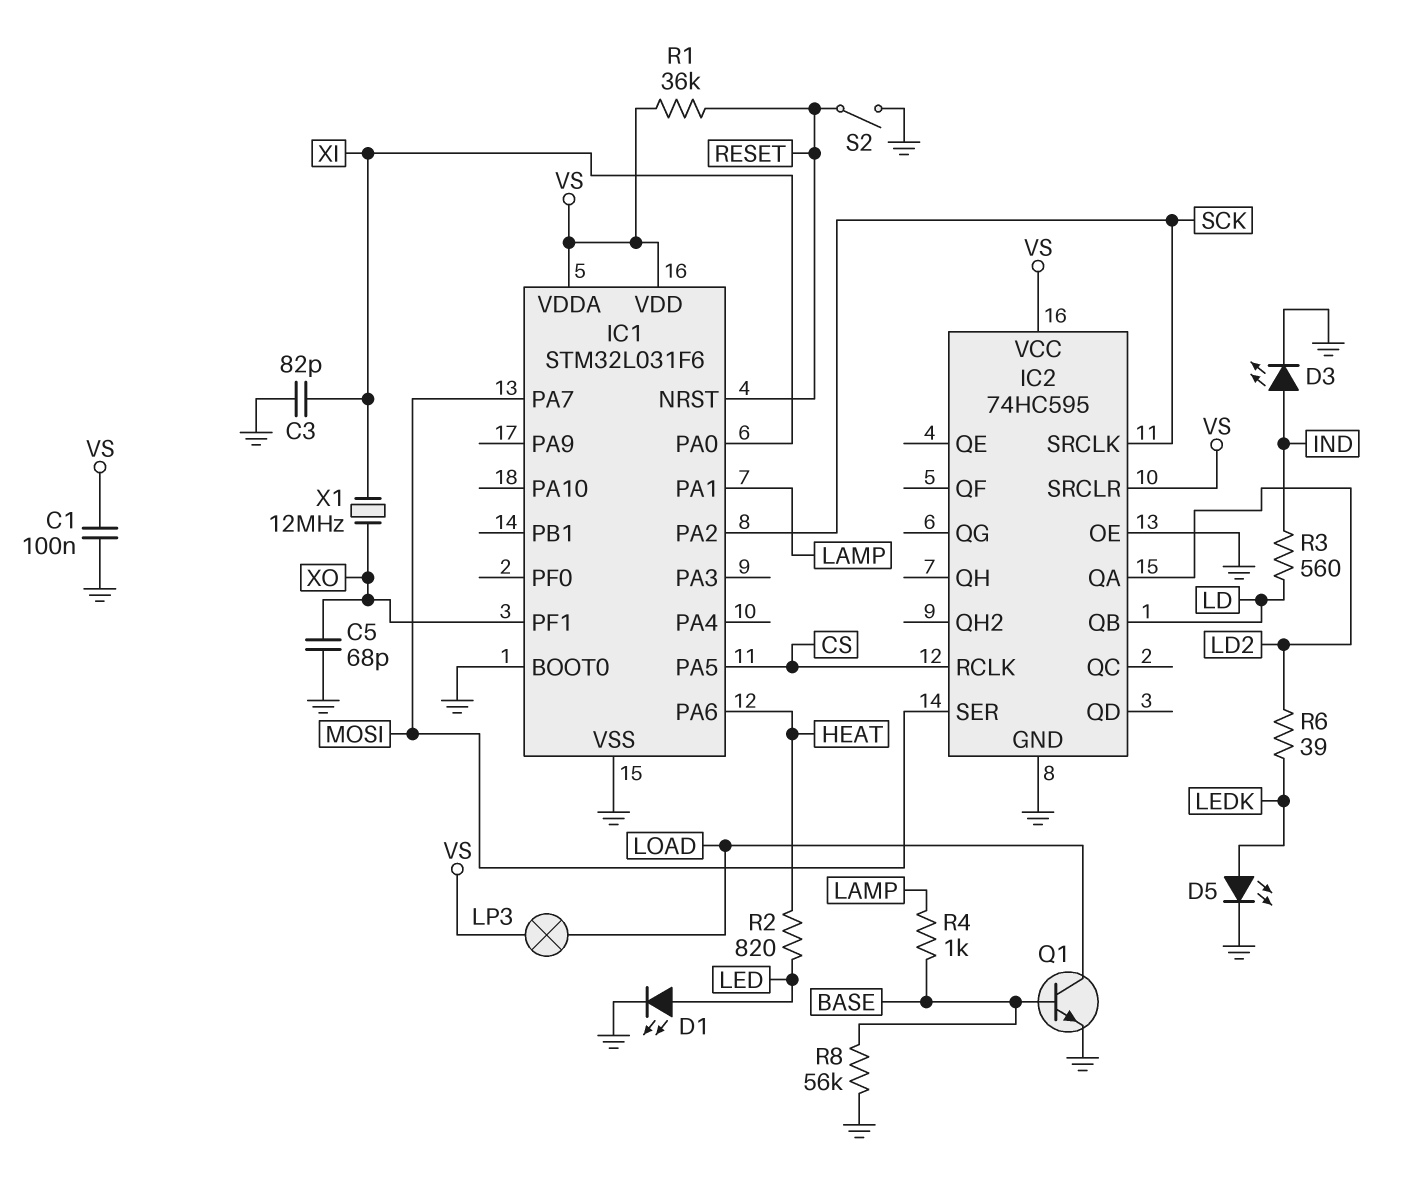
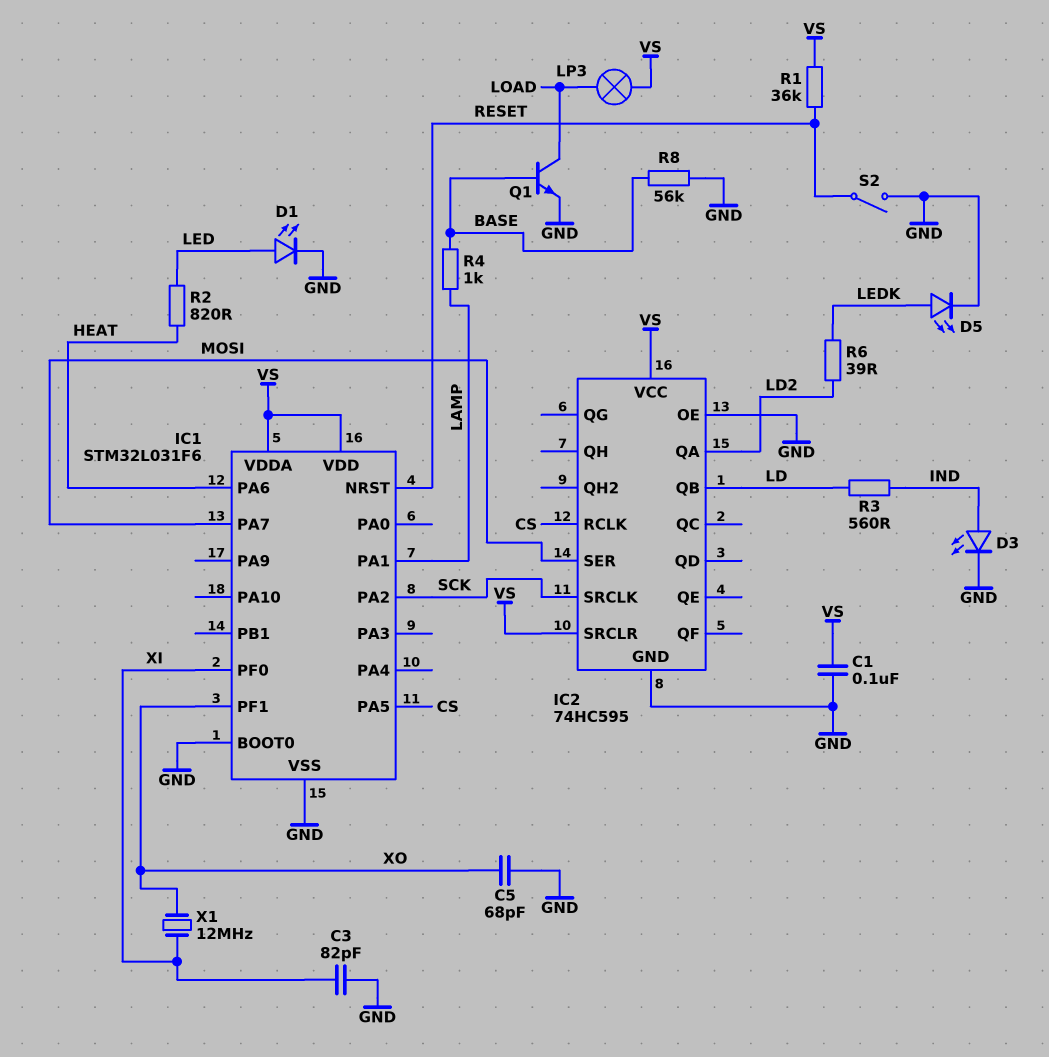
IC1 pin PA0: XI -> none
IC1 pin PF0: none -> XI

